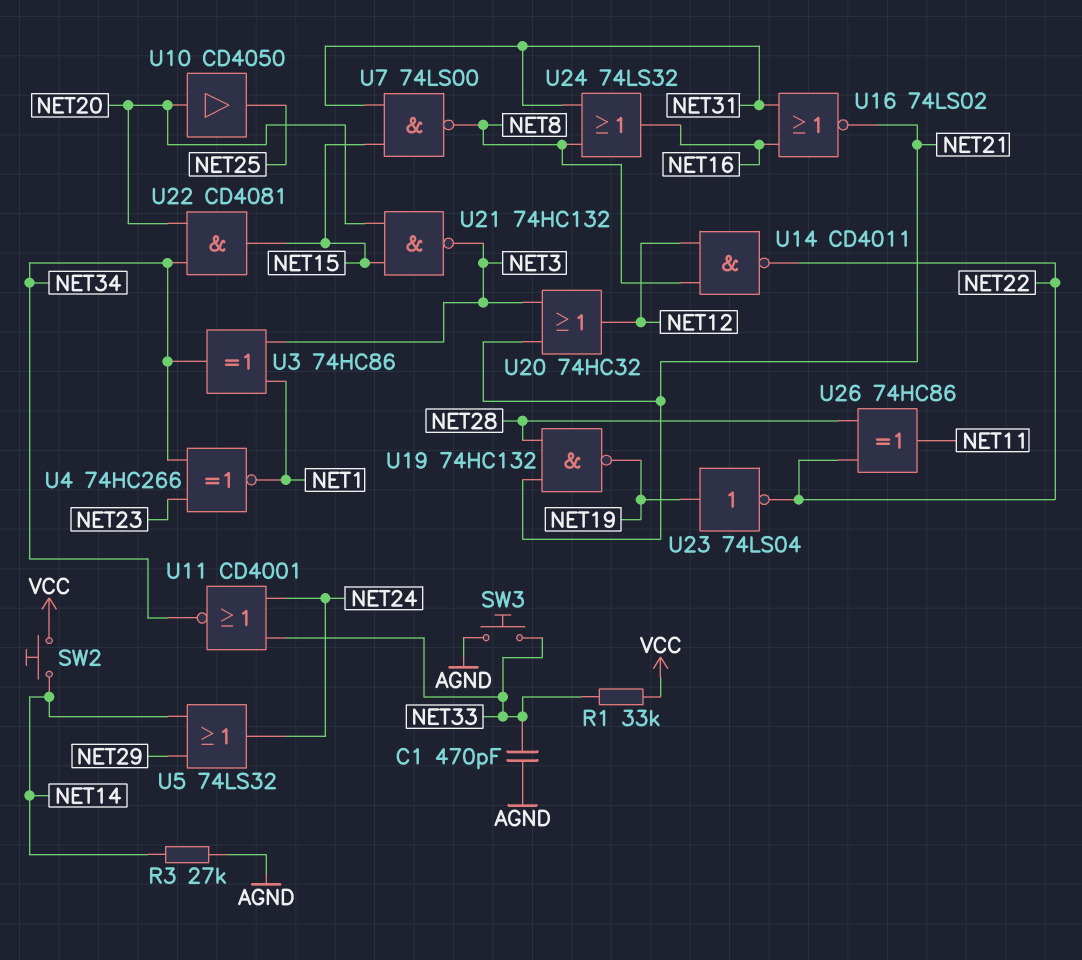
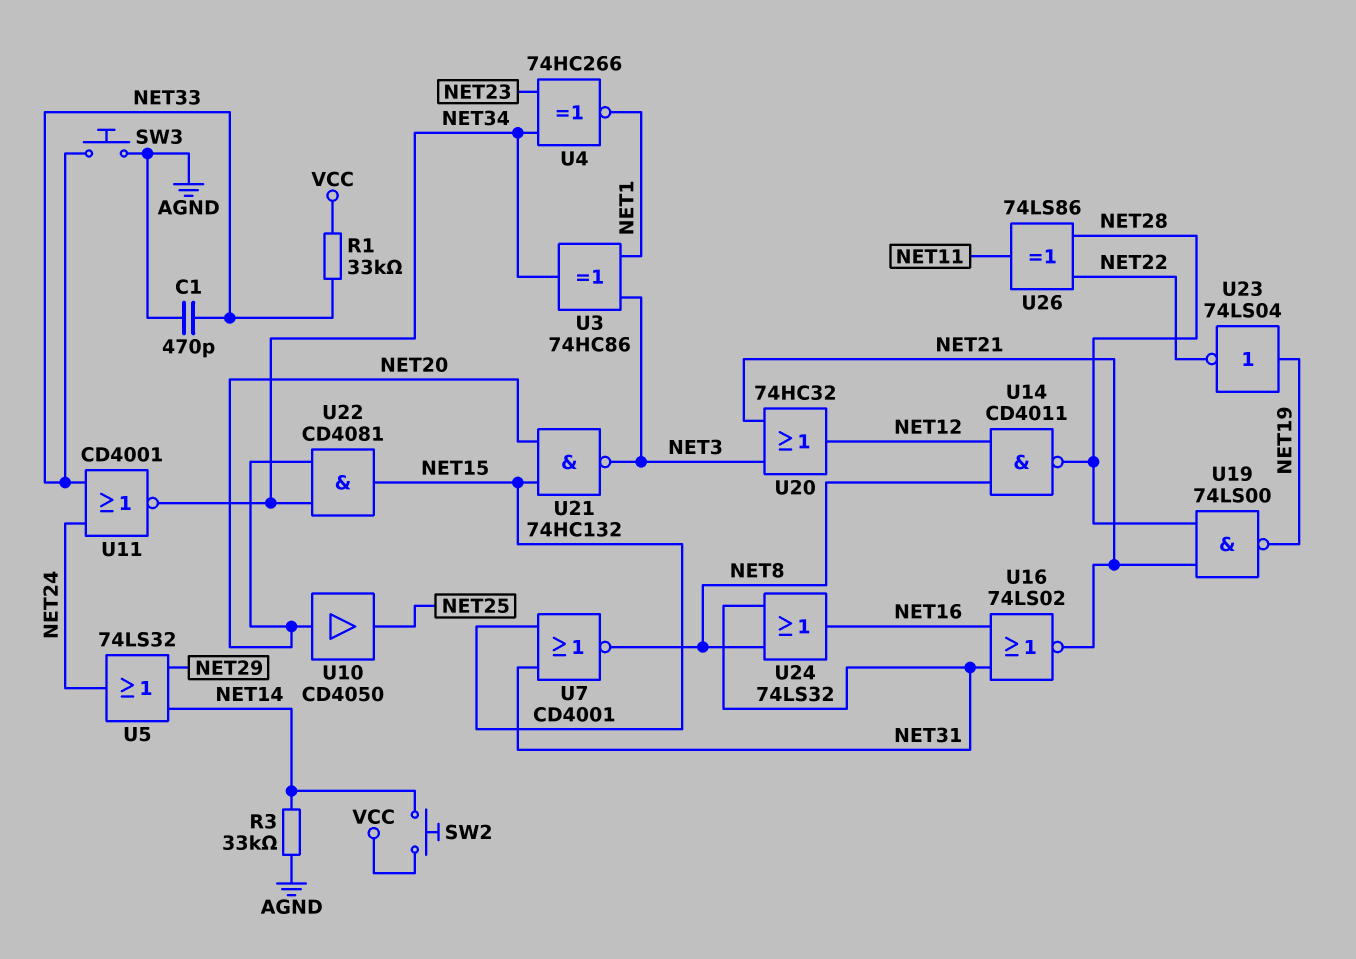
R3: 27k (AGND, NET14) -> 33k (AGND, NET14)
U7: NAND 74LS00 (in NET15, in NET31, out NET8) -> NOR CD4001 (in NET15, in NET31, out NET8)
U14: NAND CD4011 (in NET8, in NET12, out NET22) -> NAND CD4011 (in NET8, in NET12, out NET28)
U19: NAND 74HC132 (in NET21, in NET28, out NET19) -> NAND 74LS00 (in NET21, in NET28, out NET19)
U26: XOR 74HC86 (in NET22, in NET28, out NET11) -> XOR 74LS86 (in NET22, in NET28, out NET11)

